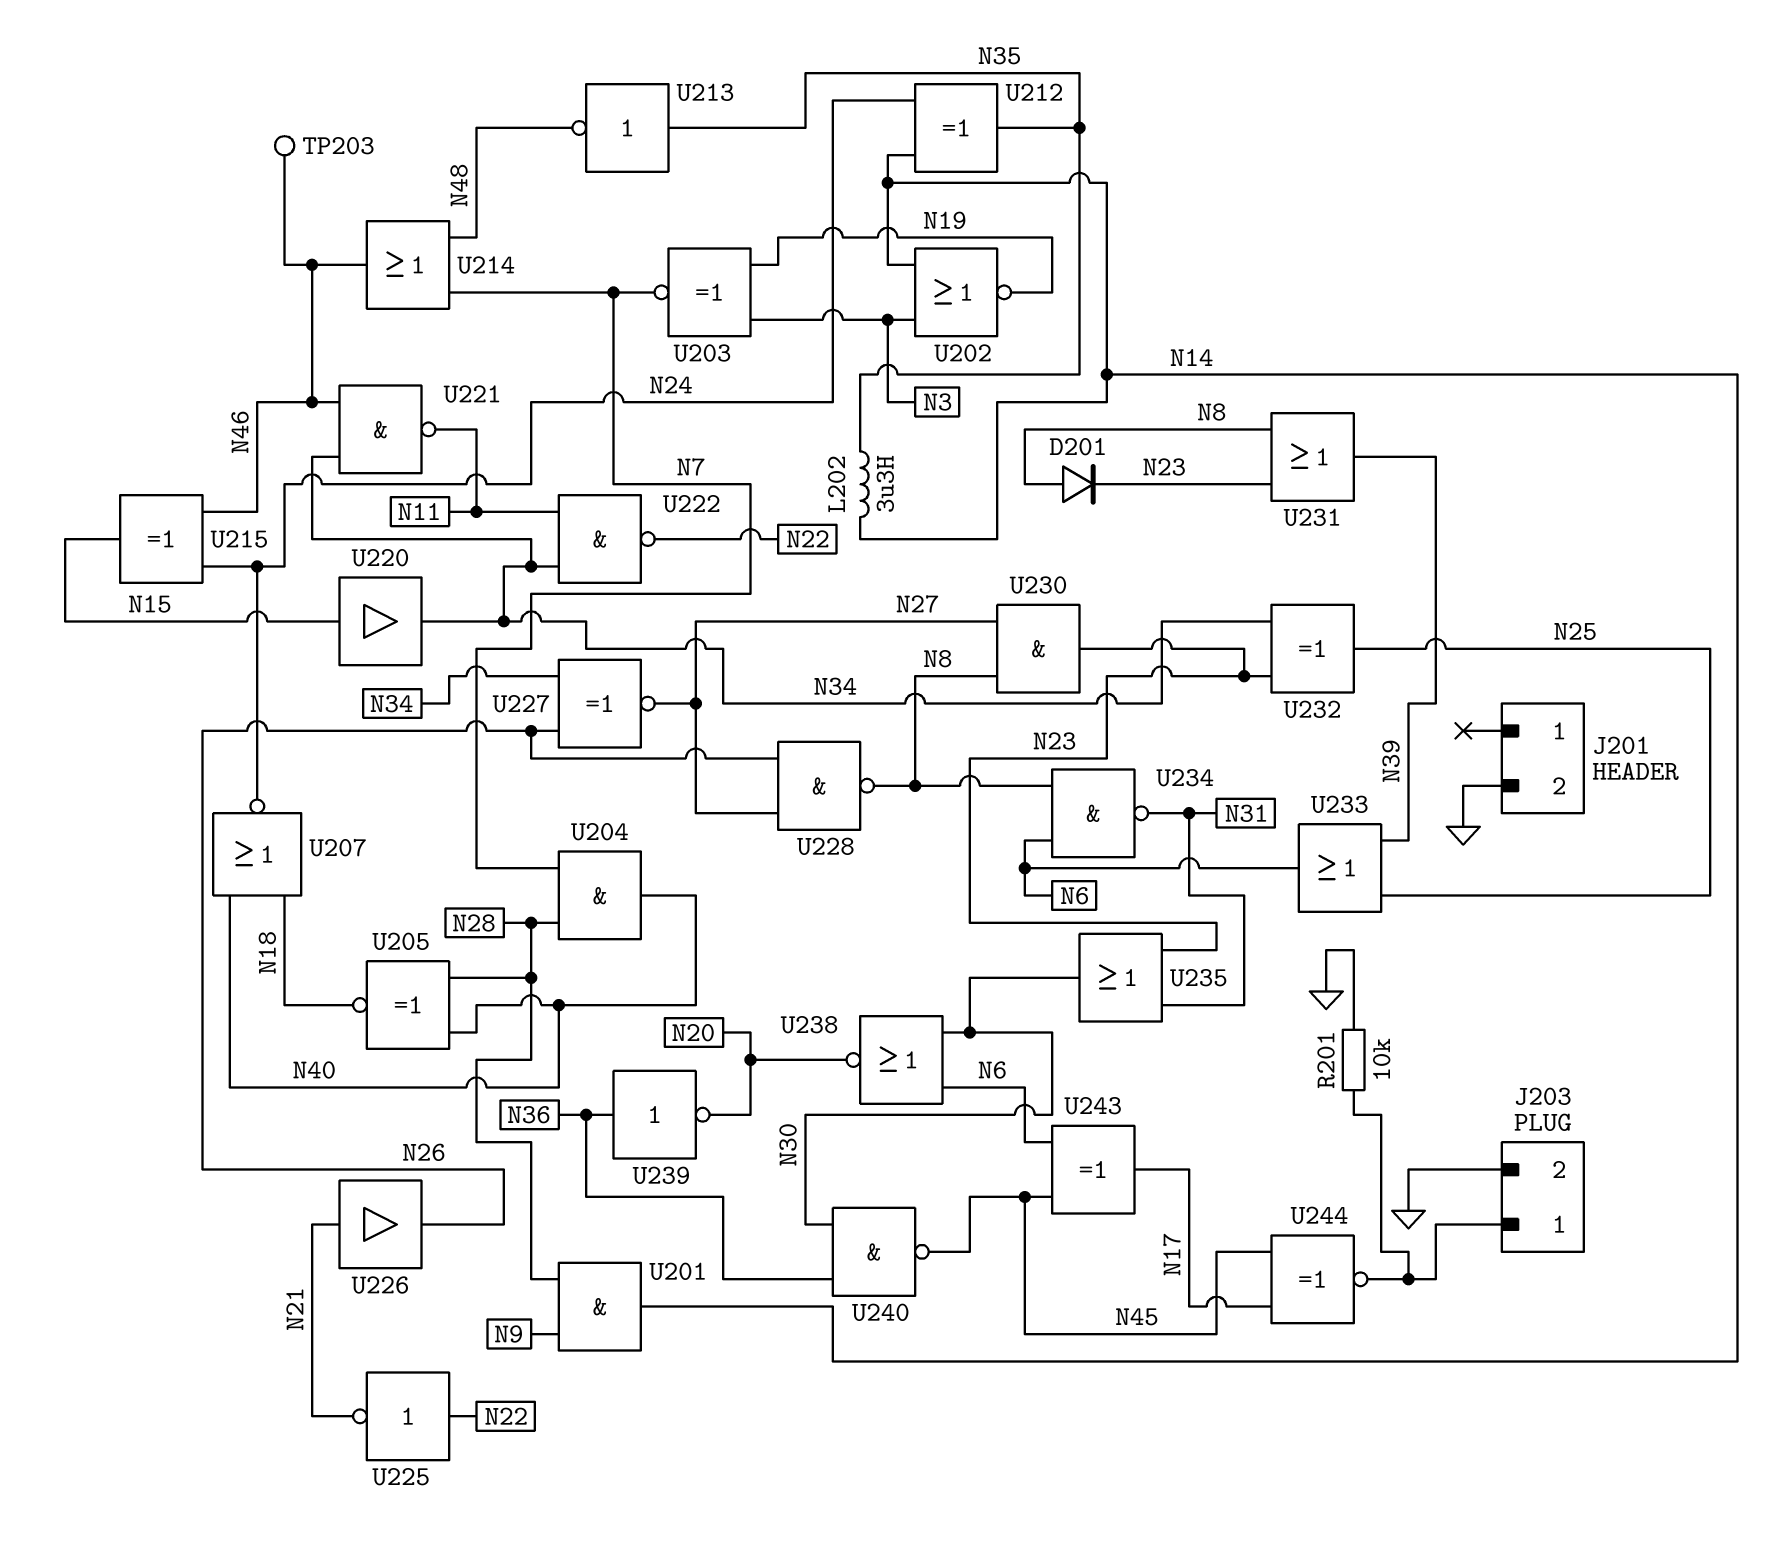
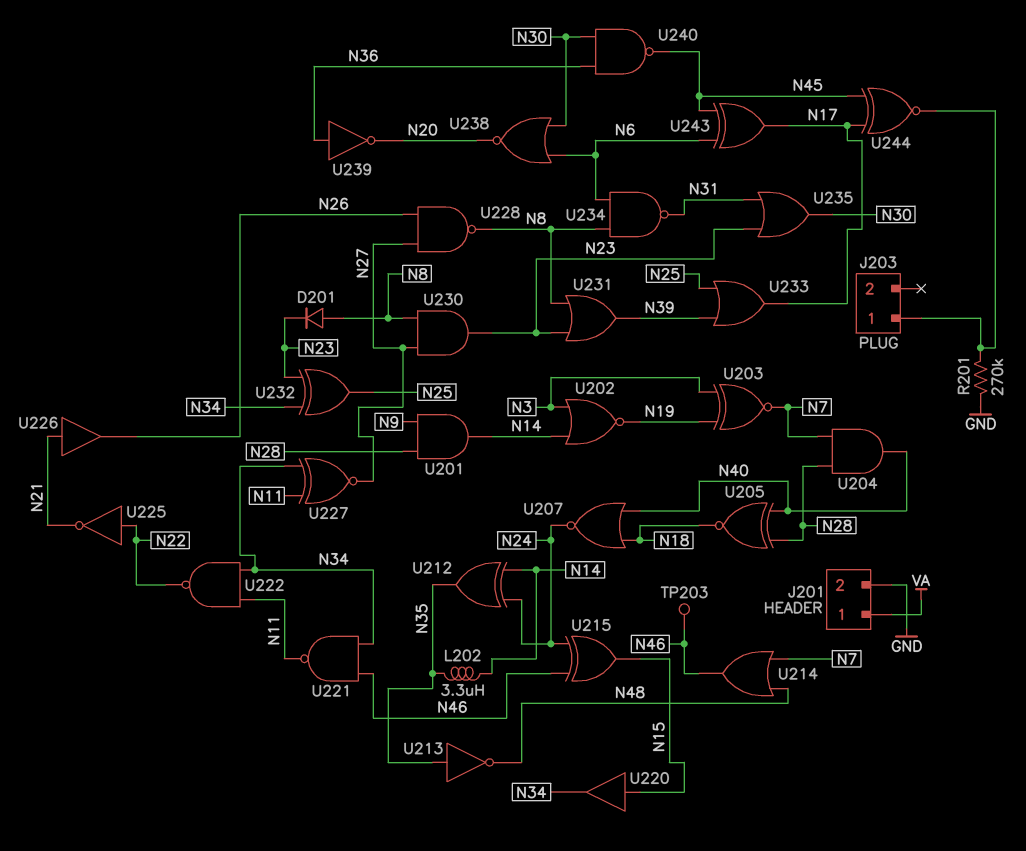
J201 pin 1: none -> VA
J203 pin 2: GND -> none
R201: 10k (GND, J203/1) -> 270k (GND, J203/1)
U227: XNOR (in N26, in N34, out N27) -> XNOR (in N11, in N34, out N27)
U233: OR (in N25, in N39, out N6) -> OR (in N25, in N39, out N17)

